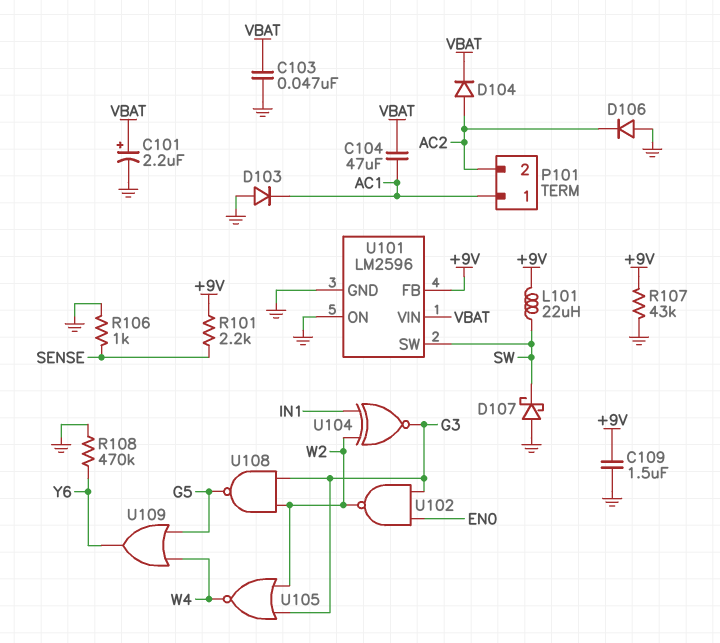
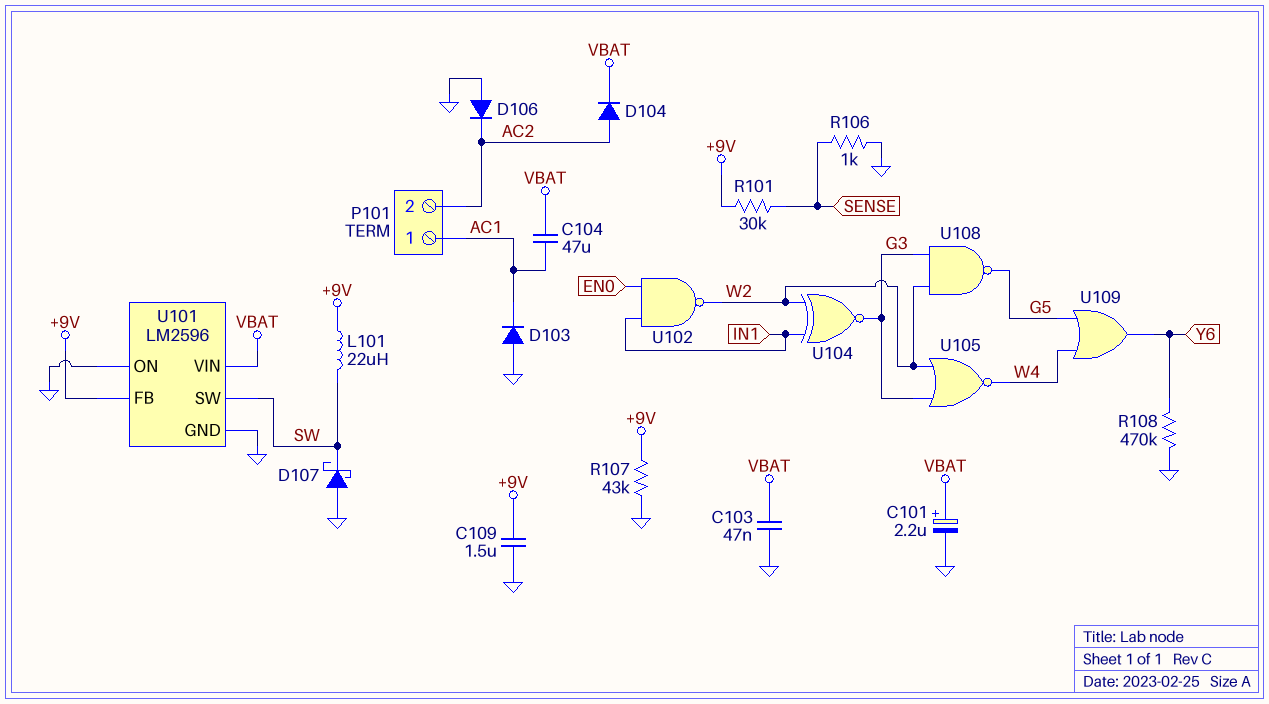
R101: 2.2k (+9V, SENSE) -> 30k (+9V, SENSE)
U102: NAND (in EN0, in G3, out W2) -> NAND (in EN0, in IN1, out W2)

